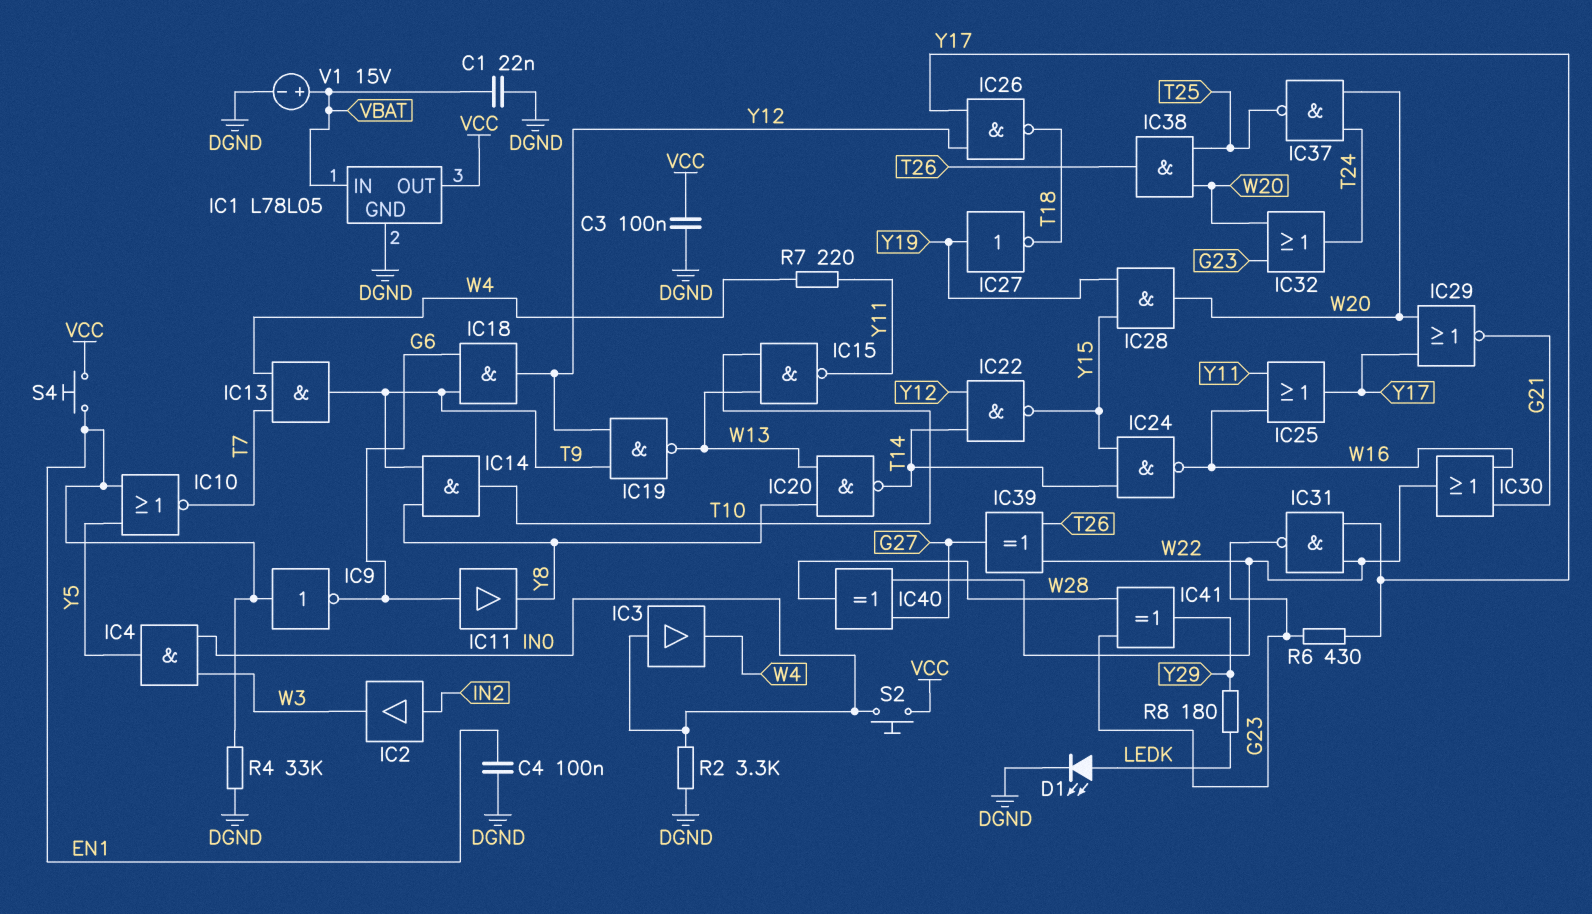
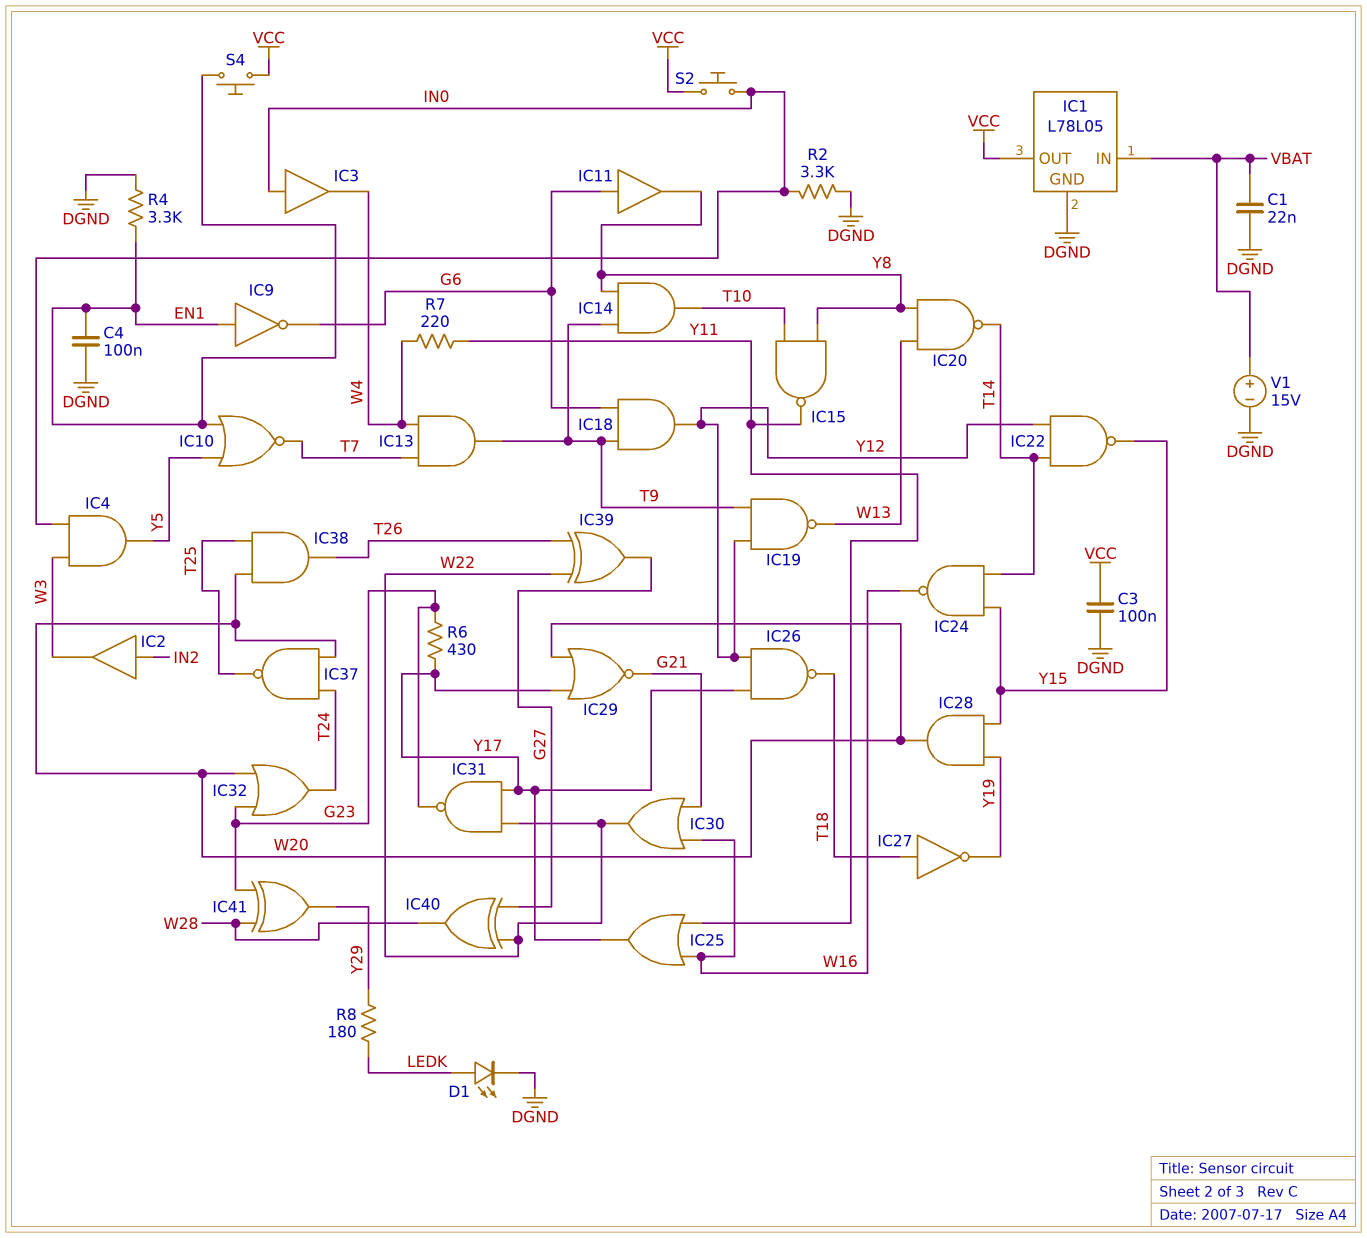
IC15: NAND (in T10, in W13, out Y11) -> NAND (in T10, in Y8, out Y11)
IC27: NOT (in Y19, out T18) -> NOT (in T18, out Y19)
R4: 33k (DGND, EN1) -> 3.3k (DGND, EN1)

